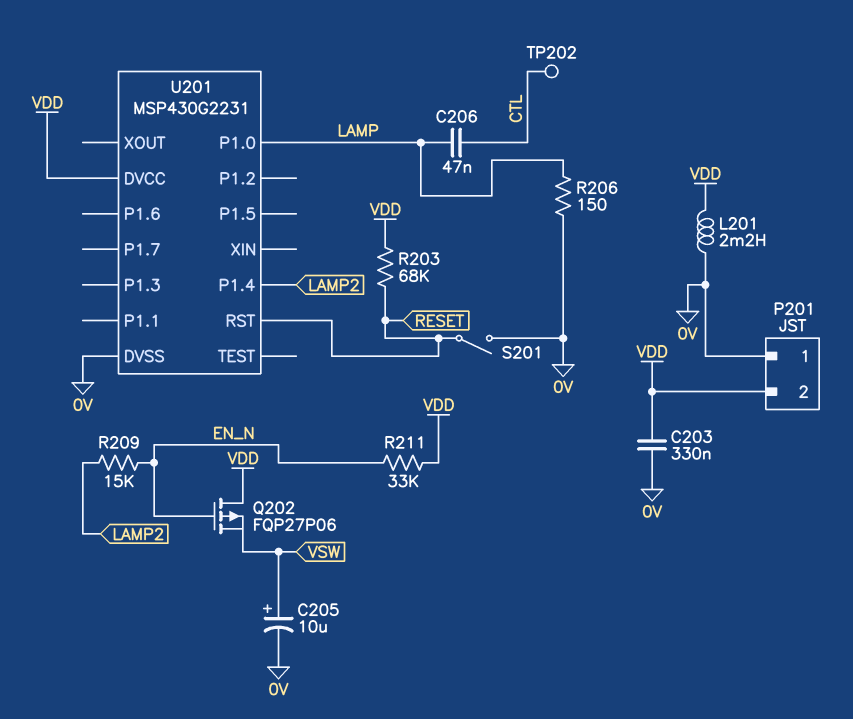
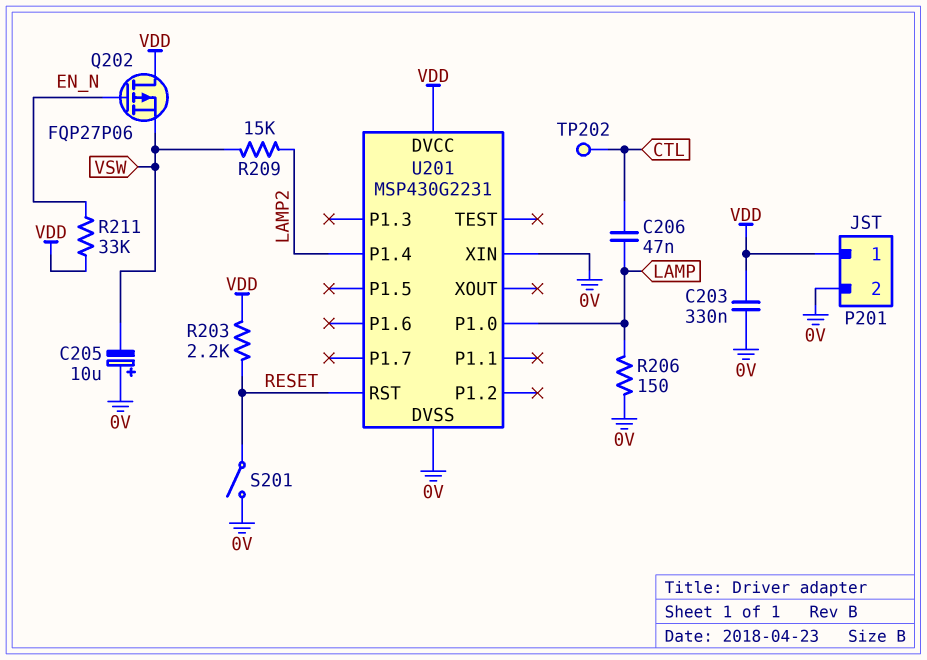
C205: 10uF (plus VSW, minus 0V) -> 10uF (plus 0V, minus VSW)
L201: 2.2mH (0V, VDD) -> none
P201 pin 1: 0V -> VDD
P201 pin 2: VDD -> 0V
R203: 68k (RESET, VDD) -> 2.2k (RESET, VDD)
R209: 15k (EN_N, LAMP2) -> 15k (LAMP2, VSW)
U201 pin XIN: none -> 0V

